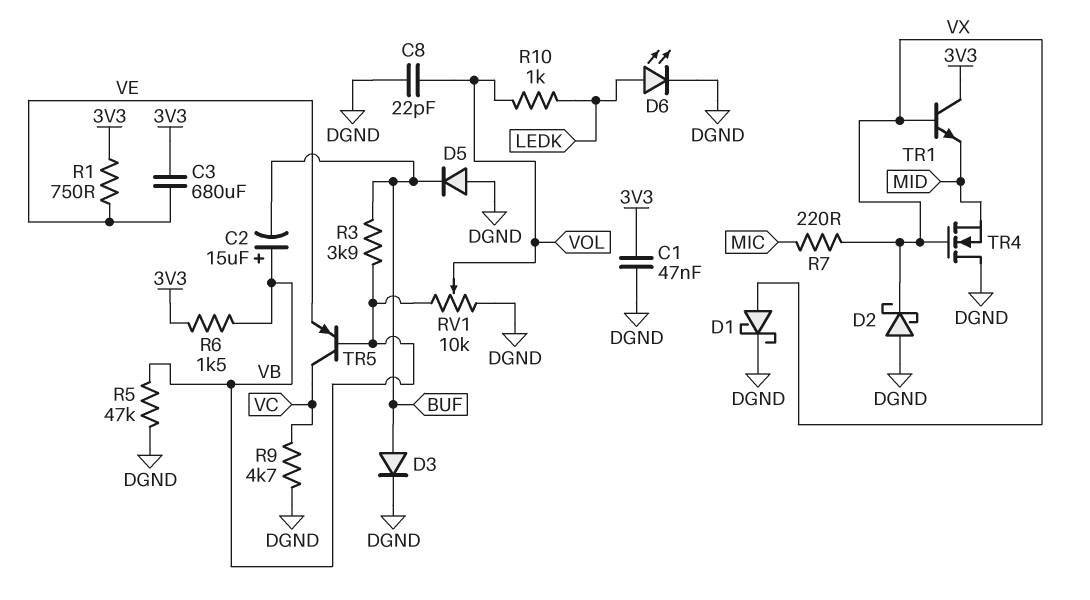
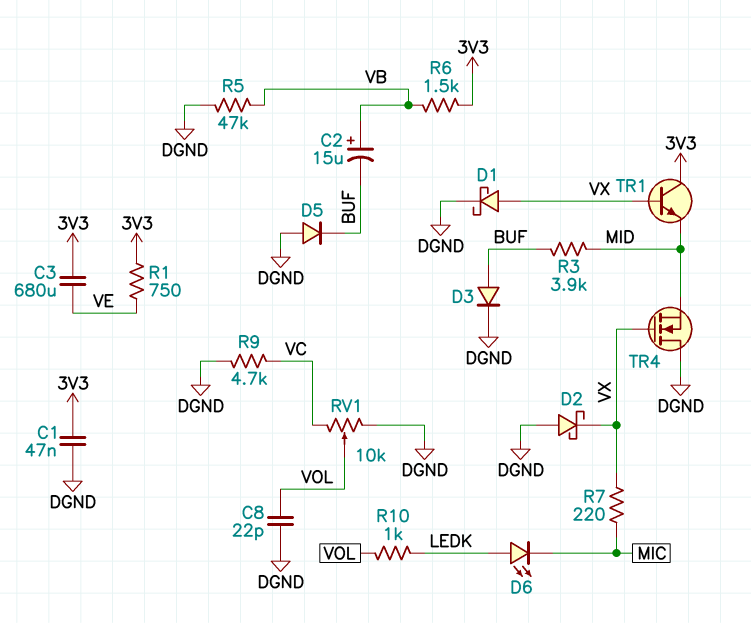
D6: LED (A LEDK, K DGND) -> LED (A LEDK, K MIC)
R3: 3.9k (BUF, VB) -> 3.9k (BUF, MID)
RV1: 10k (DGND, VB, wiper VOL) -> 10k (DGND, VC, wiper VOL)
TR5: PNP (B VB, C VC, E VE) -> none

